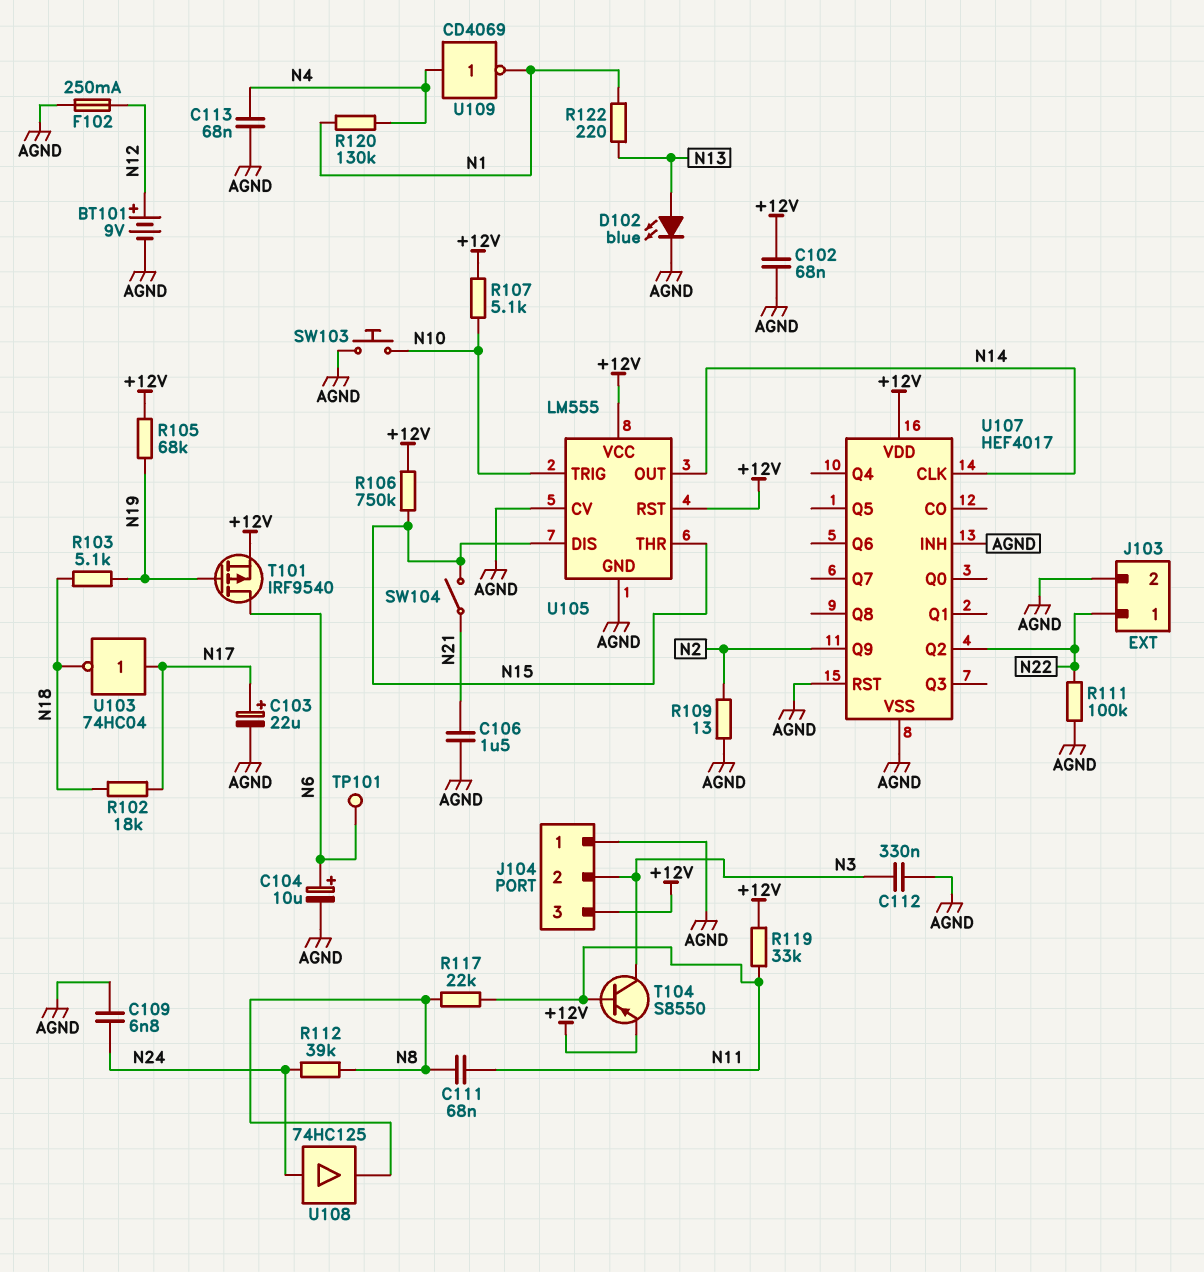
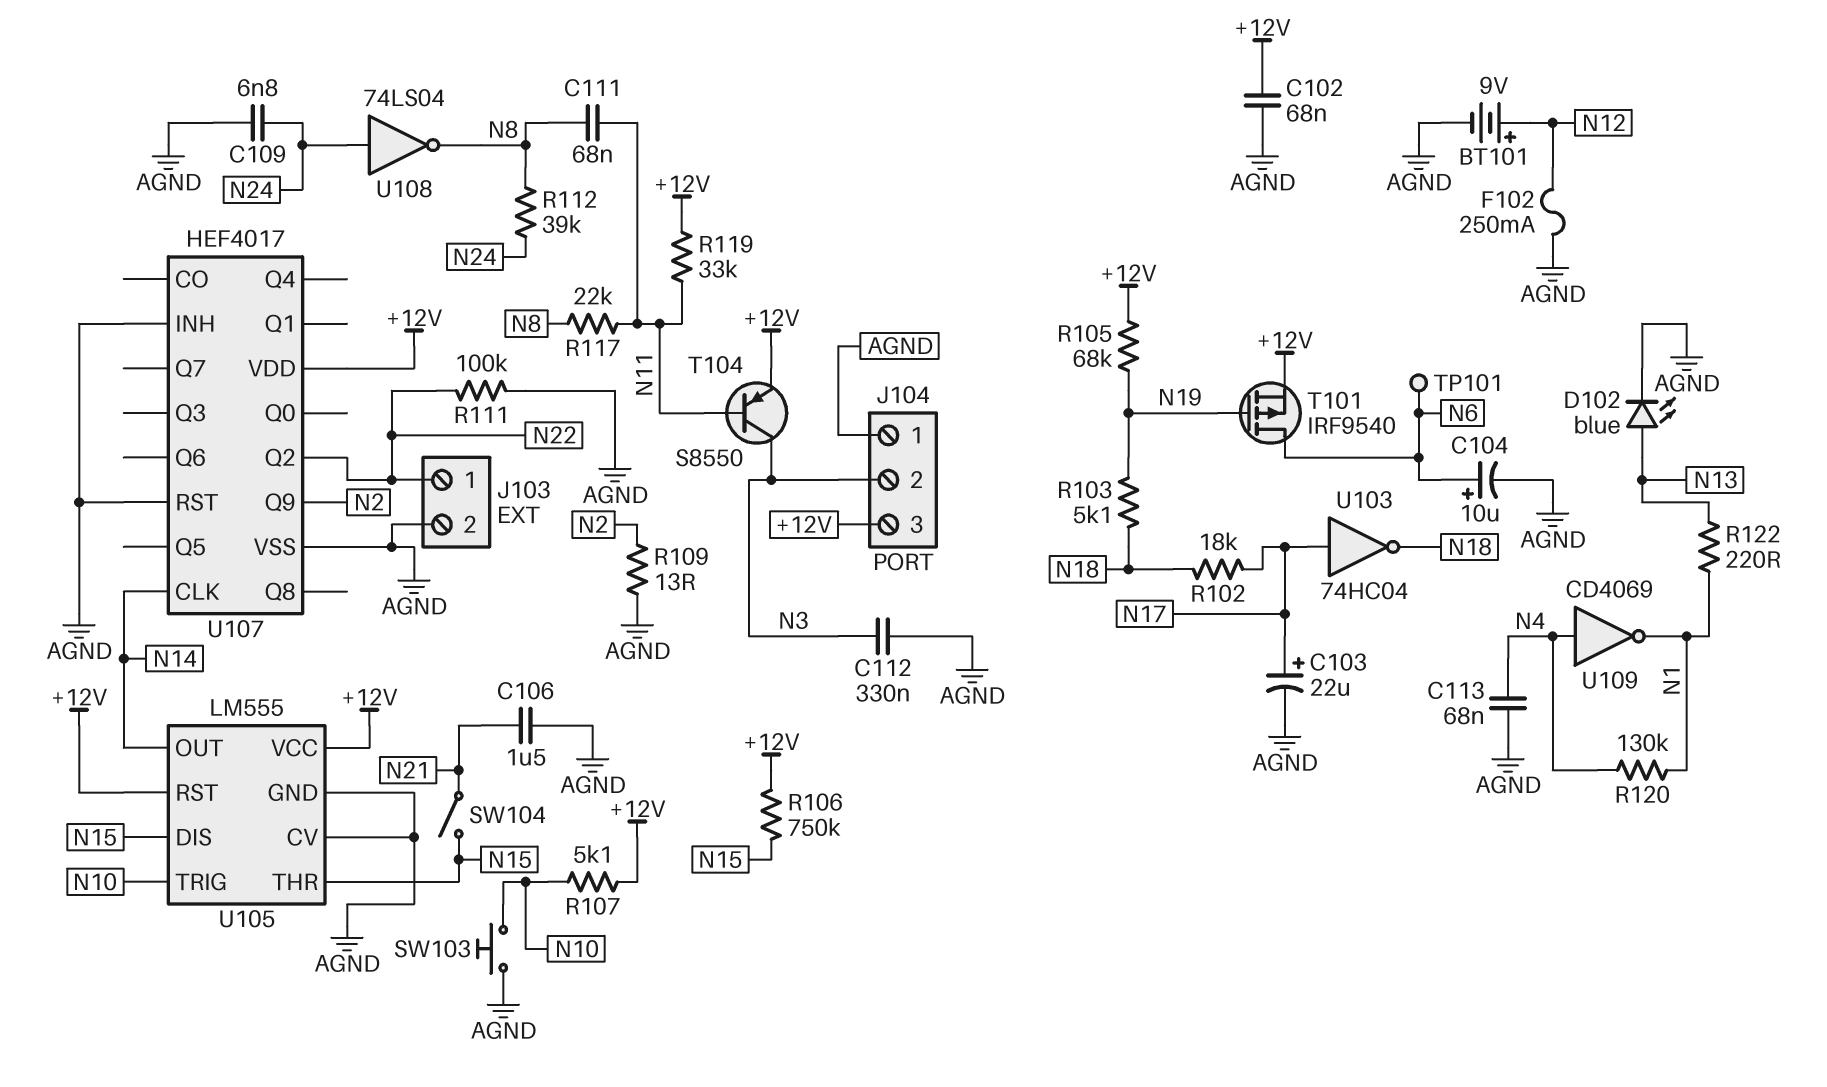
U108: buffer 74HC125 (in N24, out N8) -> NOT 74LS04 (in N24, out N8)

